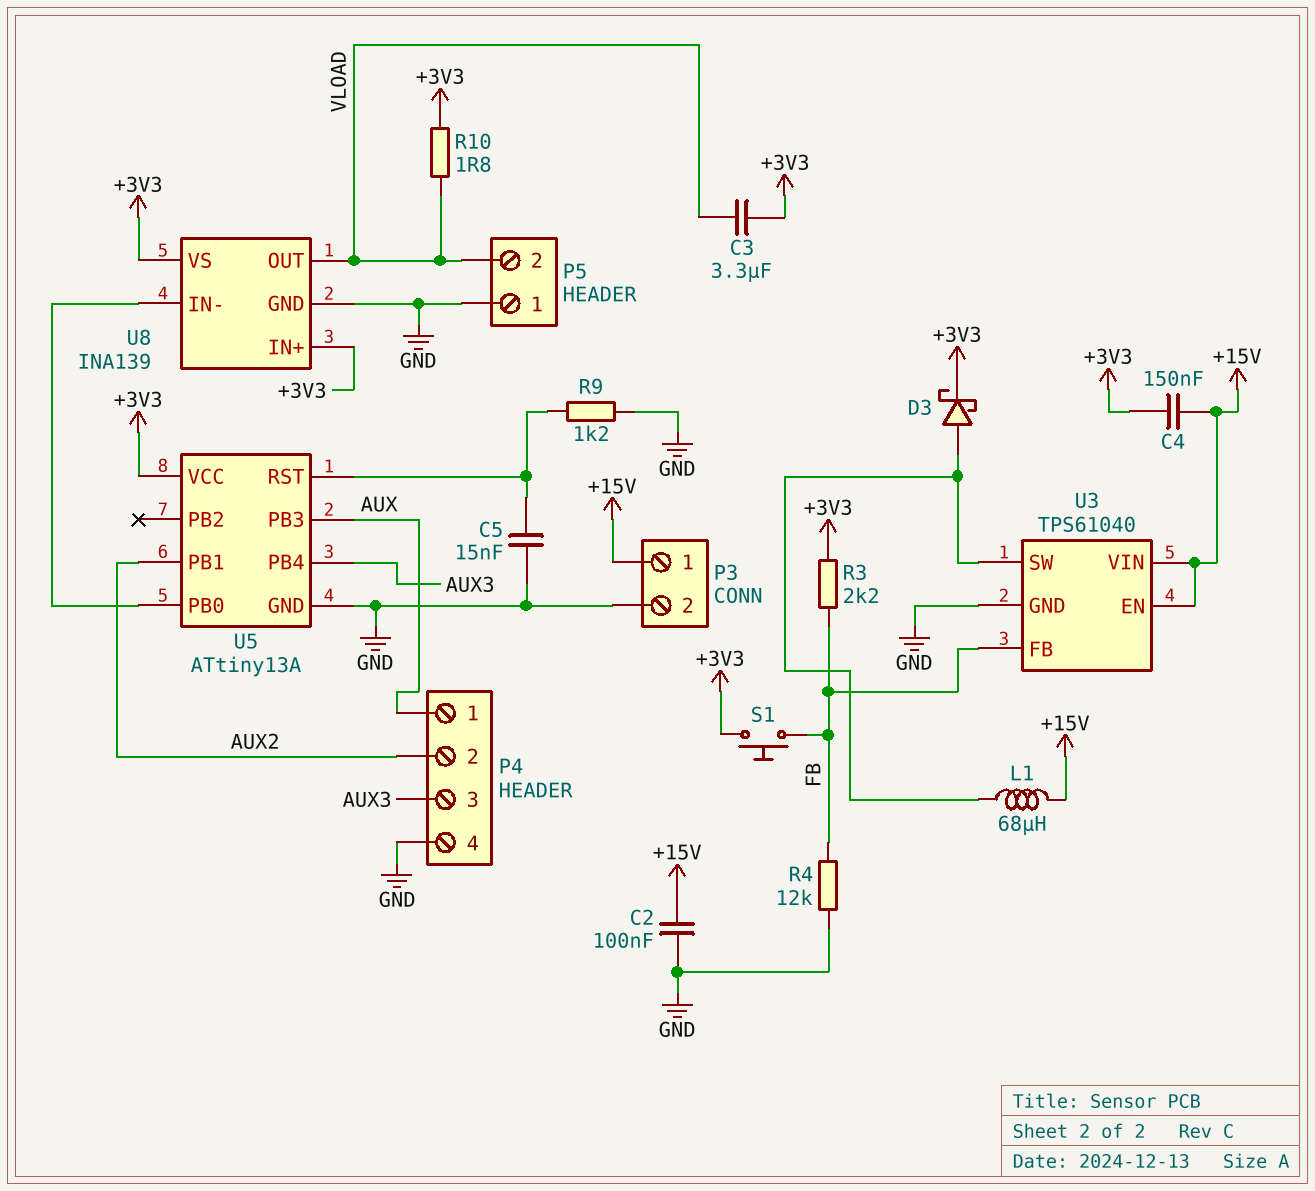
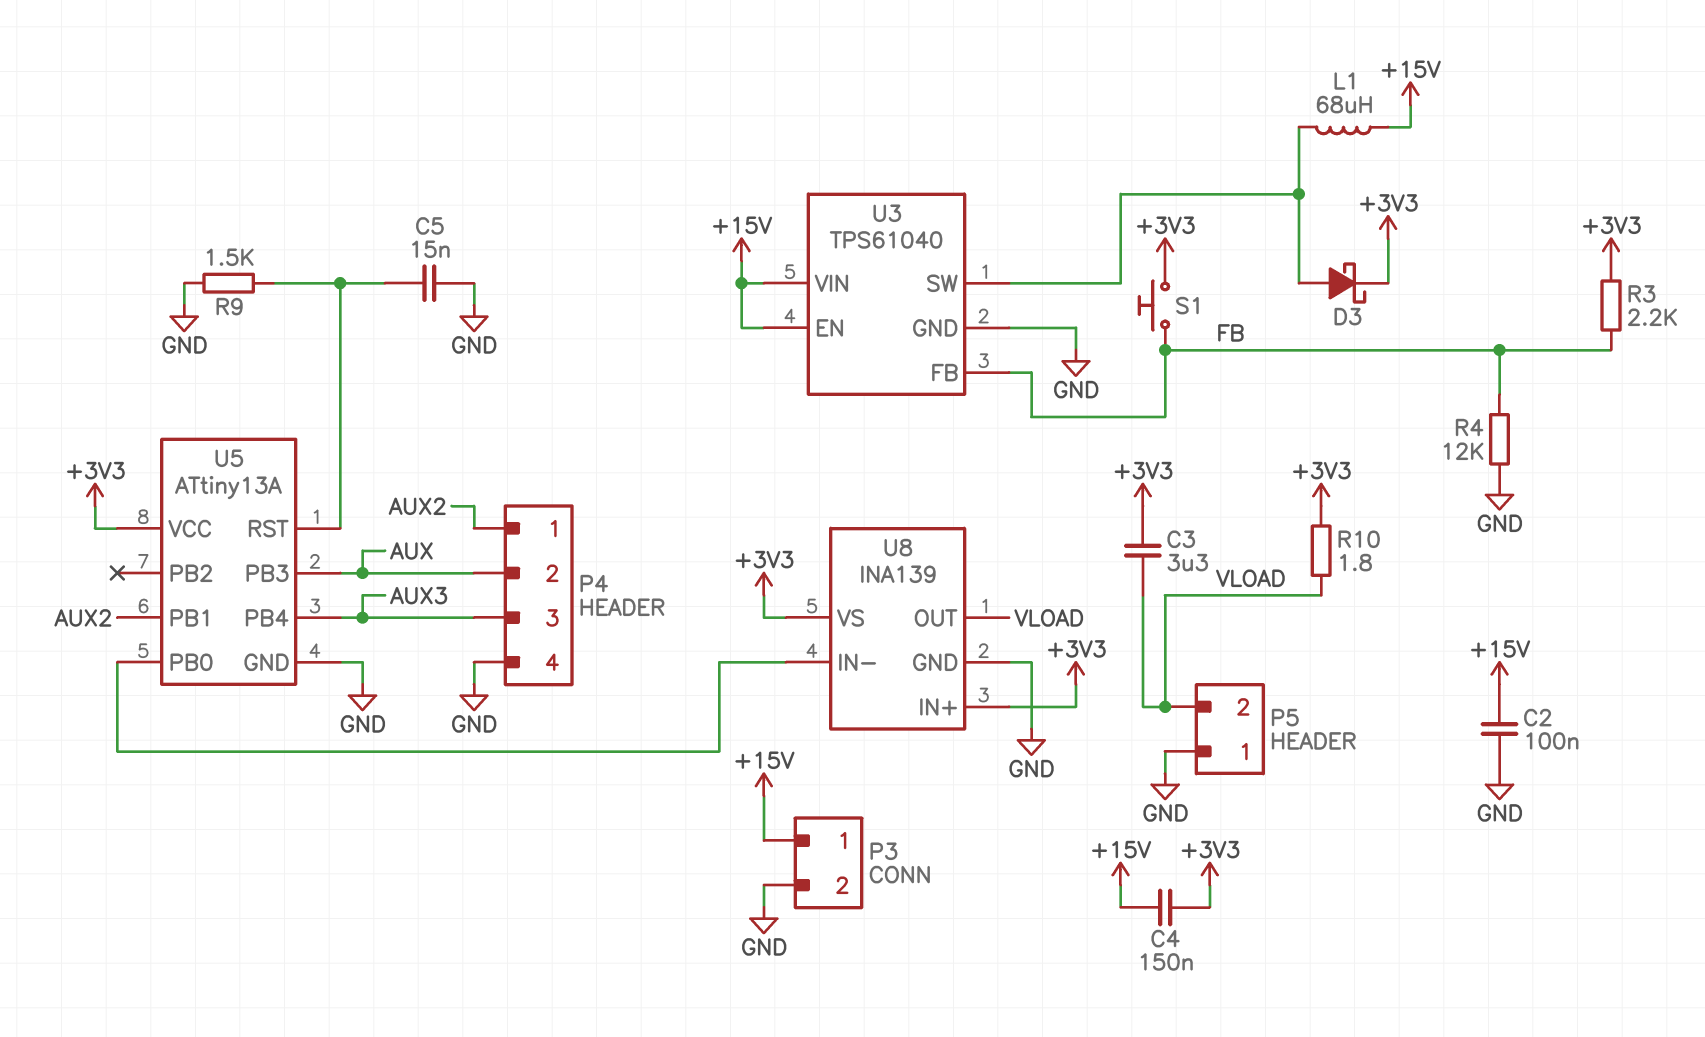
P4 pin 1: AUX -> AUX2
P4 pin 2: AUX2 -> AUX
R9: 1.2k (GND, U5/RST) -> 1.5k (GND, U5/RST)

